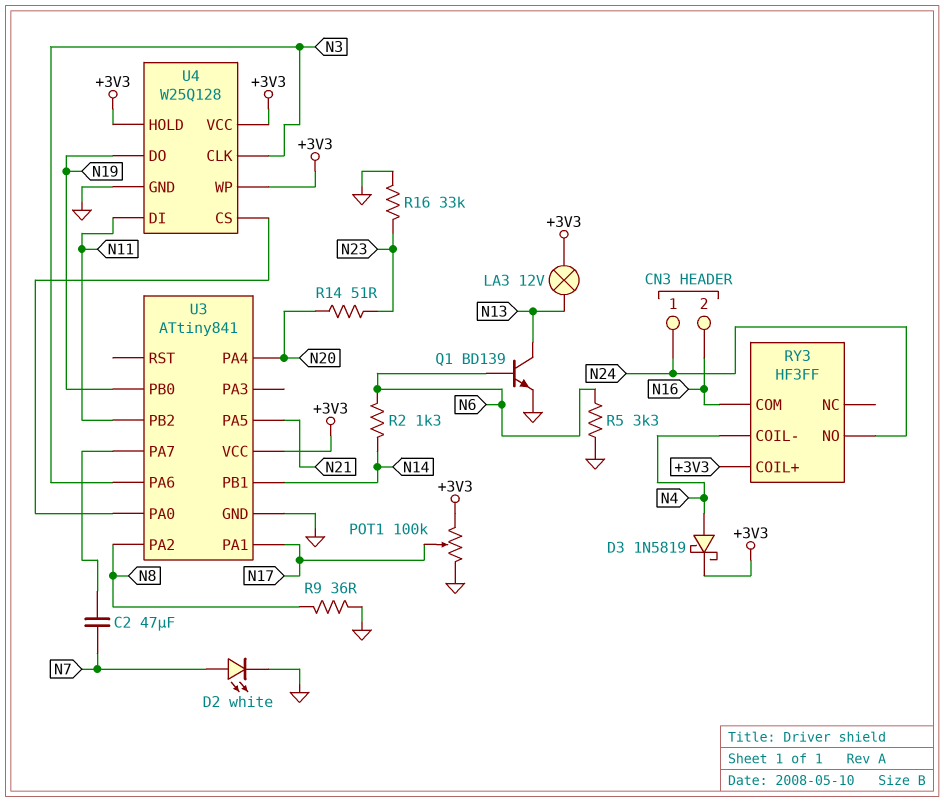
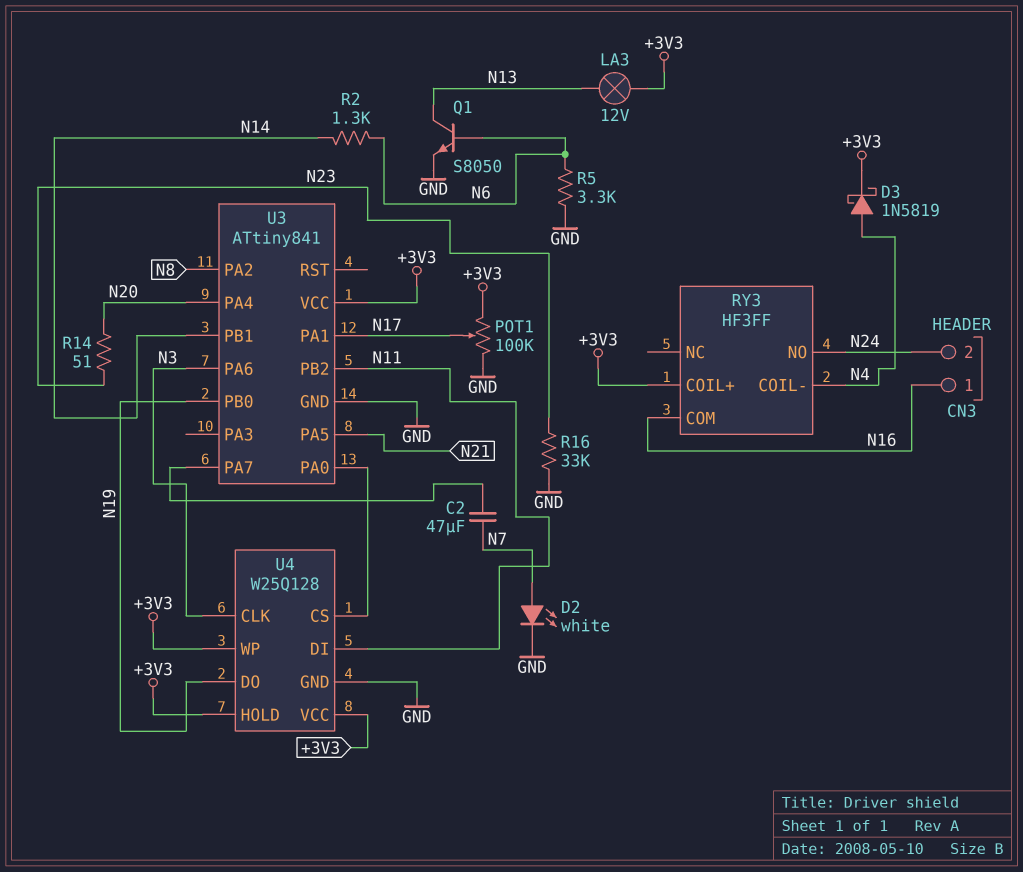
CN3 pin 1: N24 -> N16
CN3 pin 2: N16 -> N24
Q1: NPN BD139 (B N6, C N13, E GND) -> NPN S8050 (B N6, C N13, E GND)
R9: 36 (GND, N8) -> none

